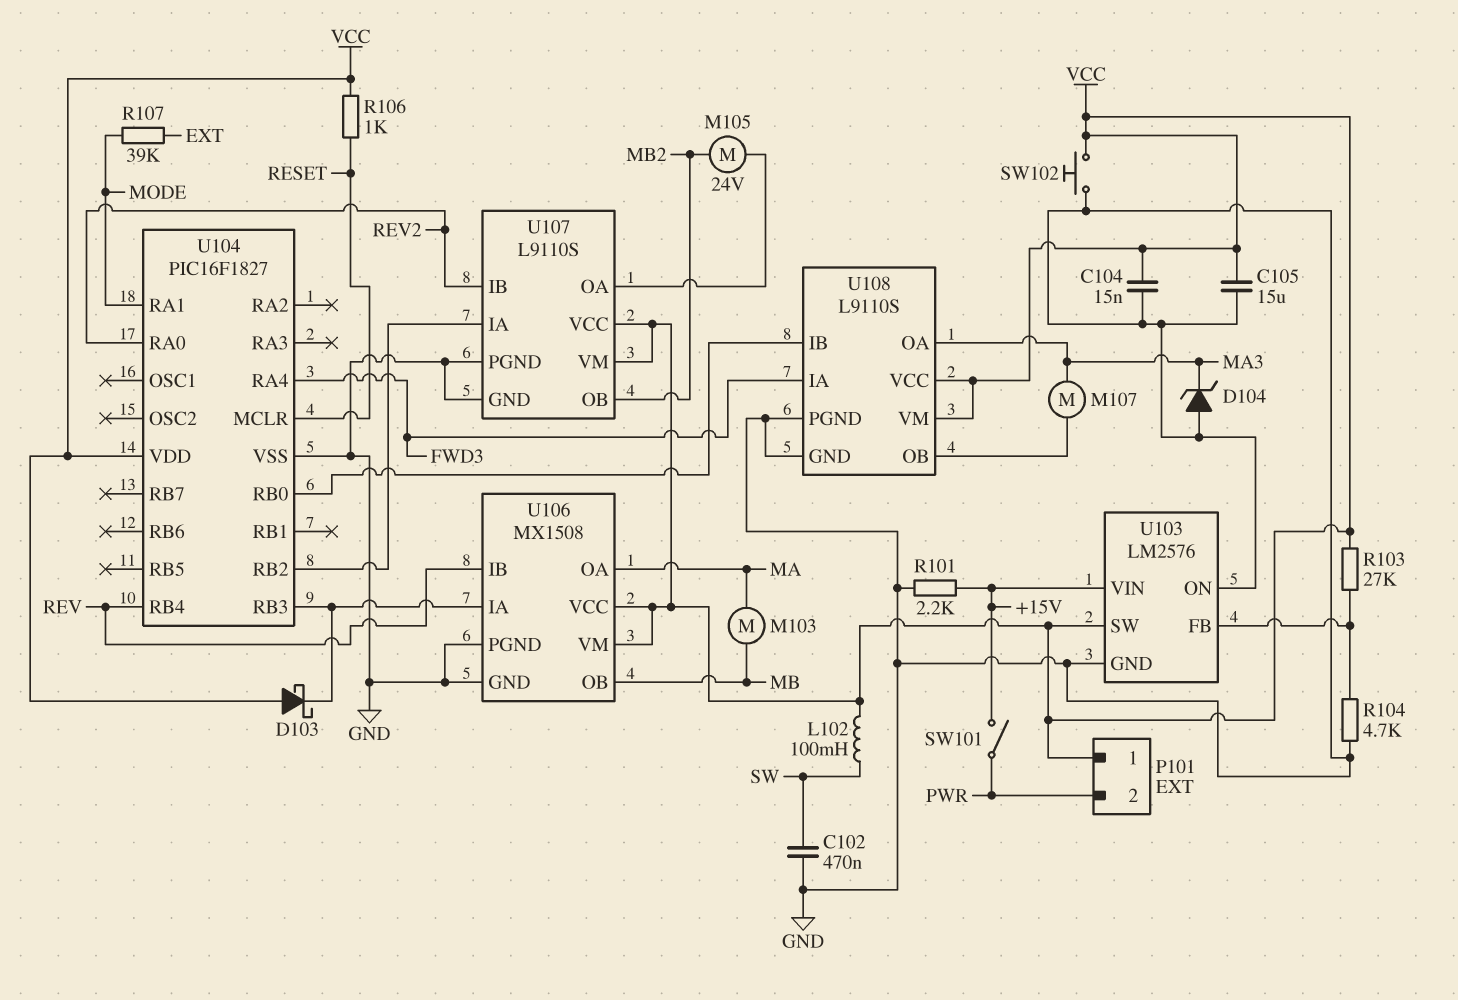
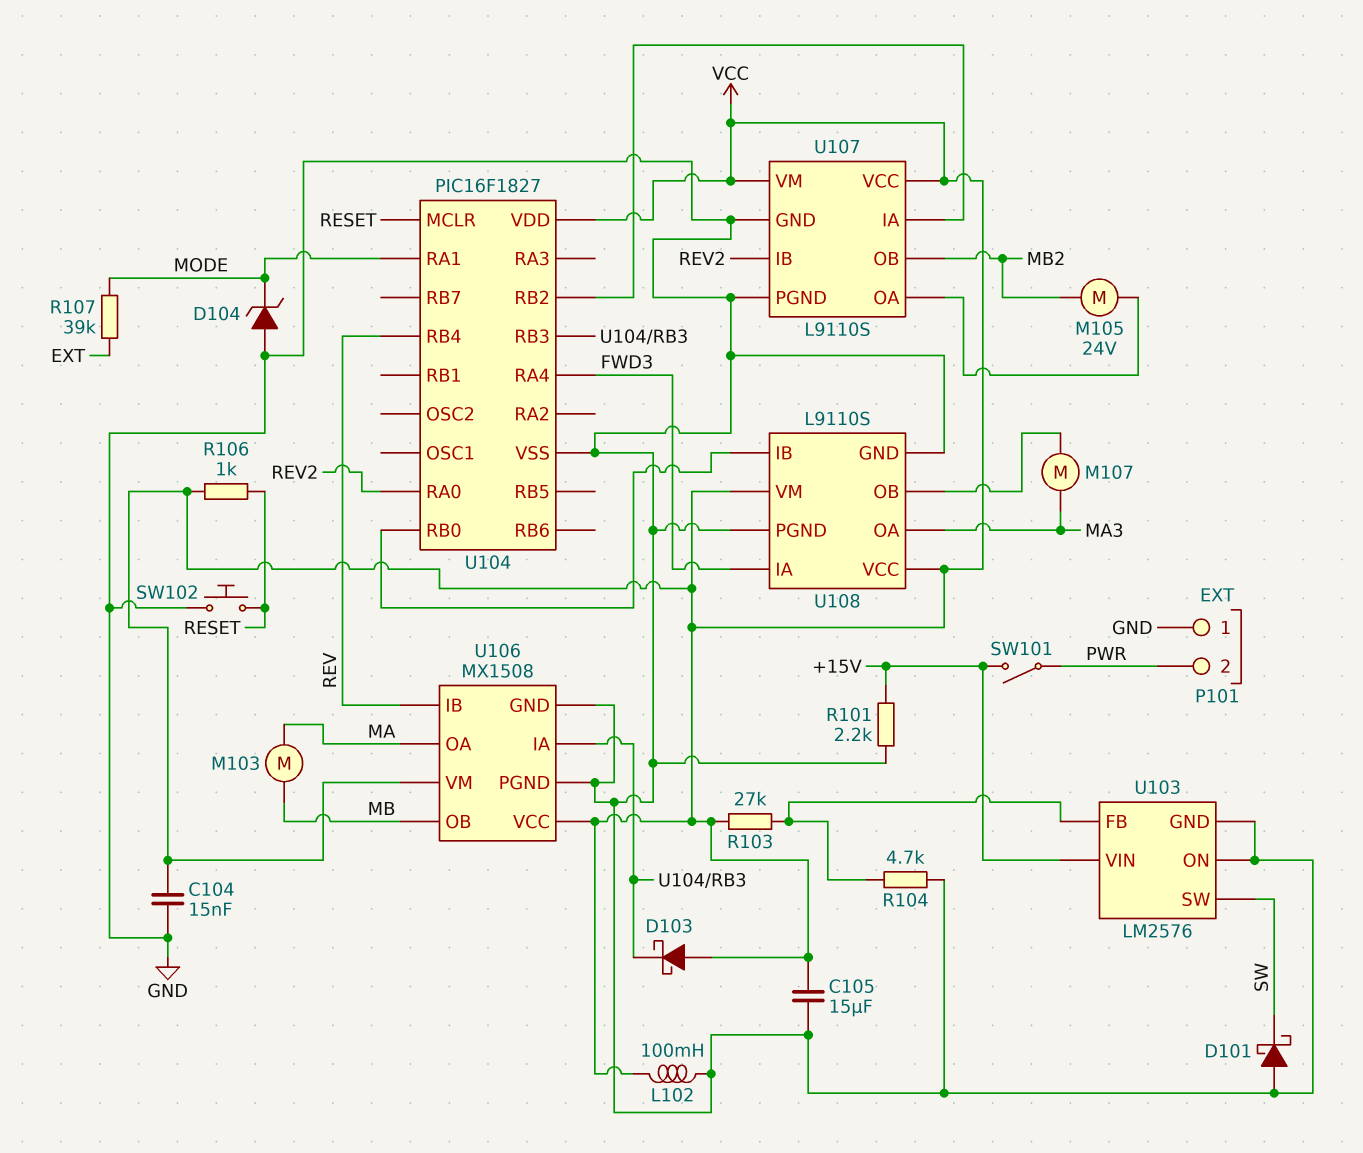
C102: 470nF (GND, SW) -> none
D101: none -> schottky (A GND, K SW)
D104: zener (A GND, K MA3) -> zener (A GND, K MODE)
L102: 100mH (SW, VCC) -> 100mH (GND, VCC)
P101 pin 1: VCC -> GND
SW102: button (GND, VCC) -> button (GND, RESET)
U103 pin SW: VCC -> SW

